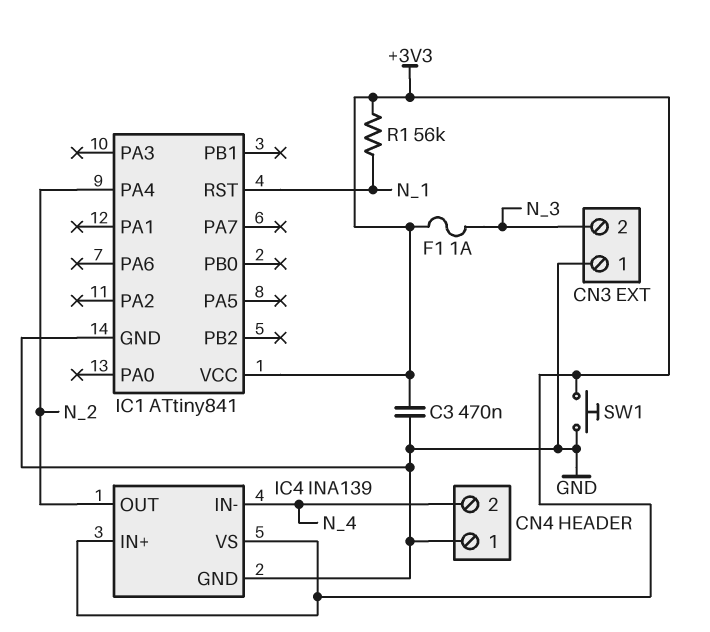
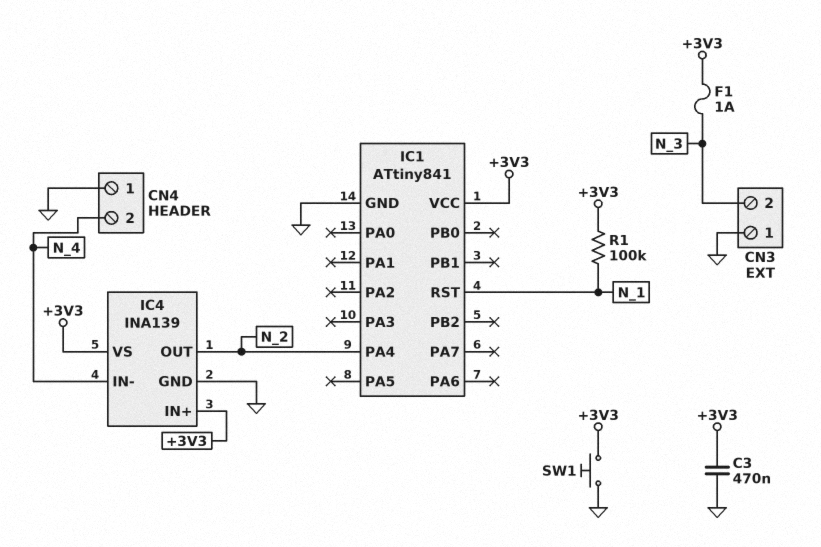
R1: 56k (+3V3, N_1) -> 100k (+3V3, N_1)

